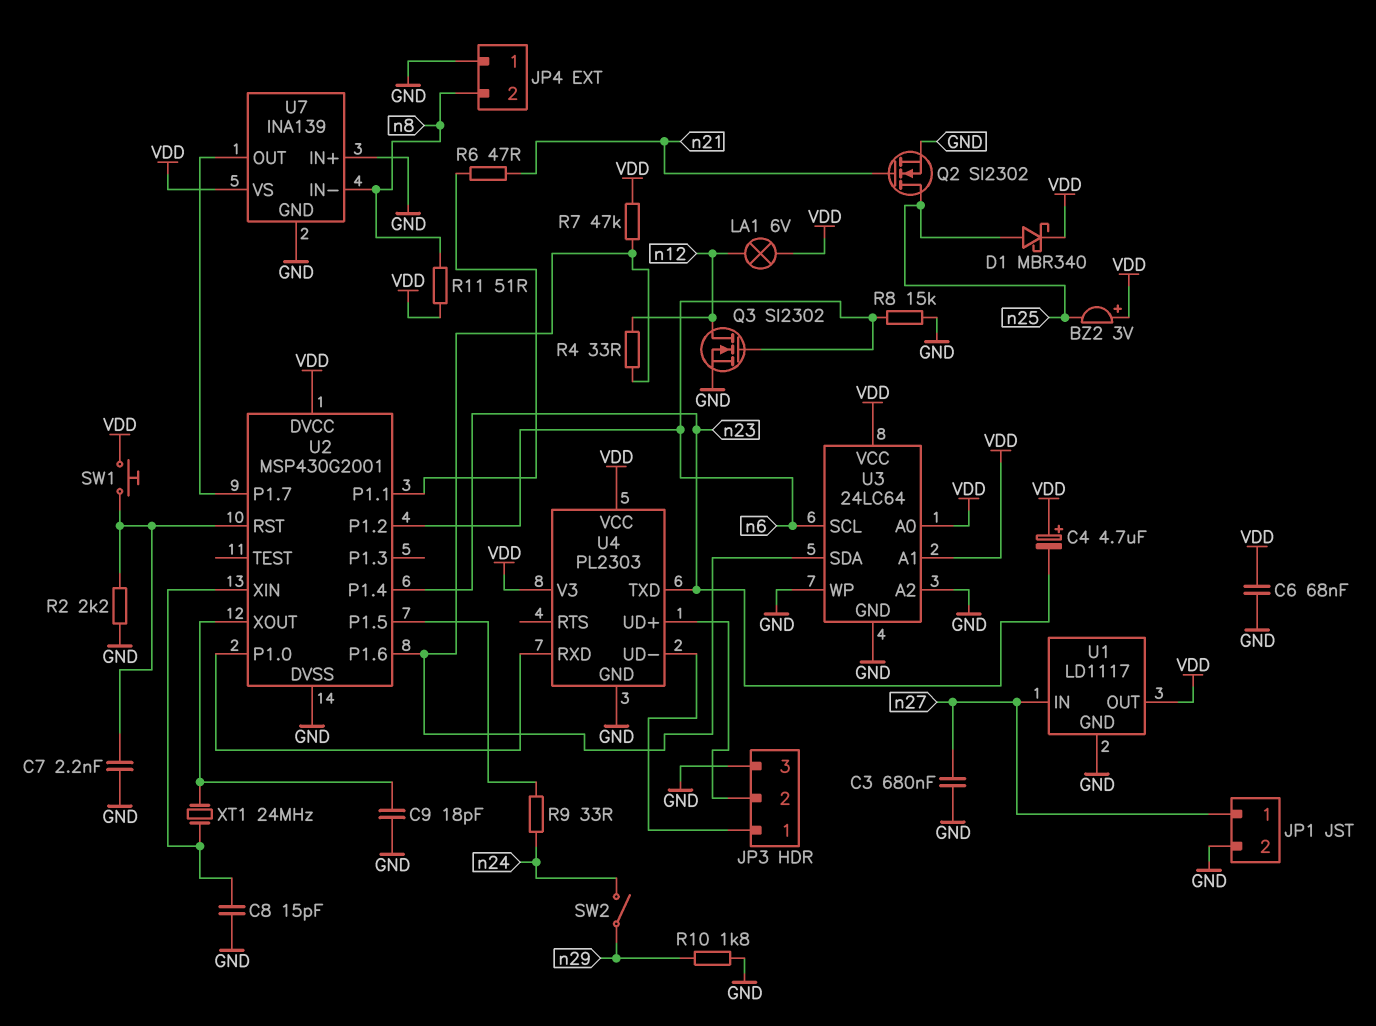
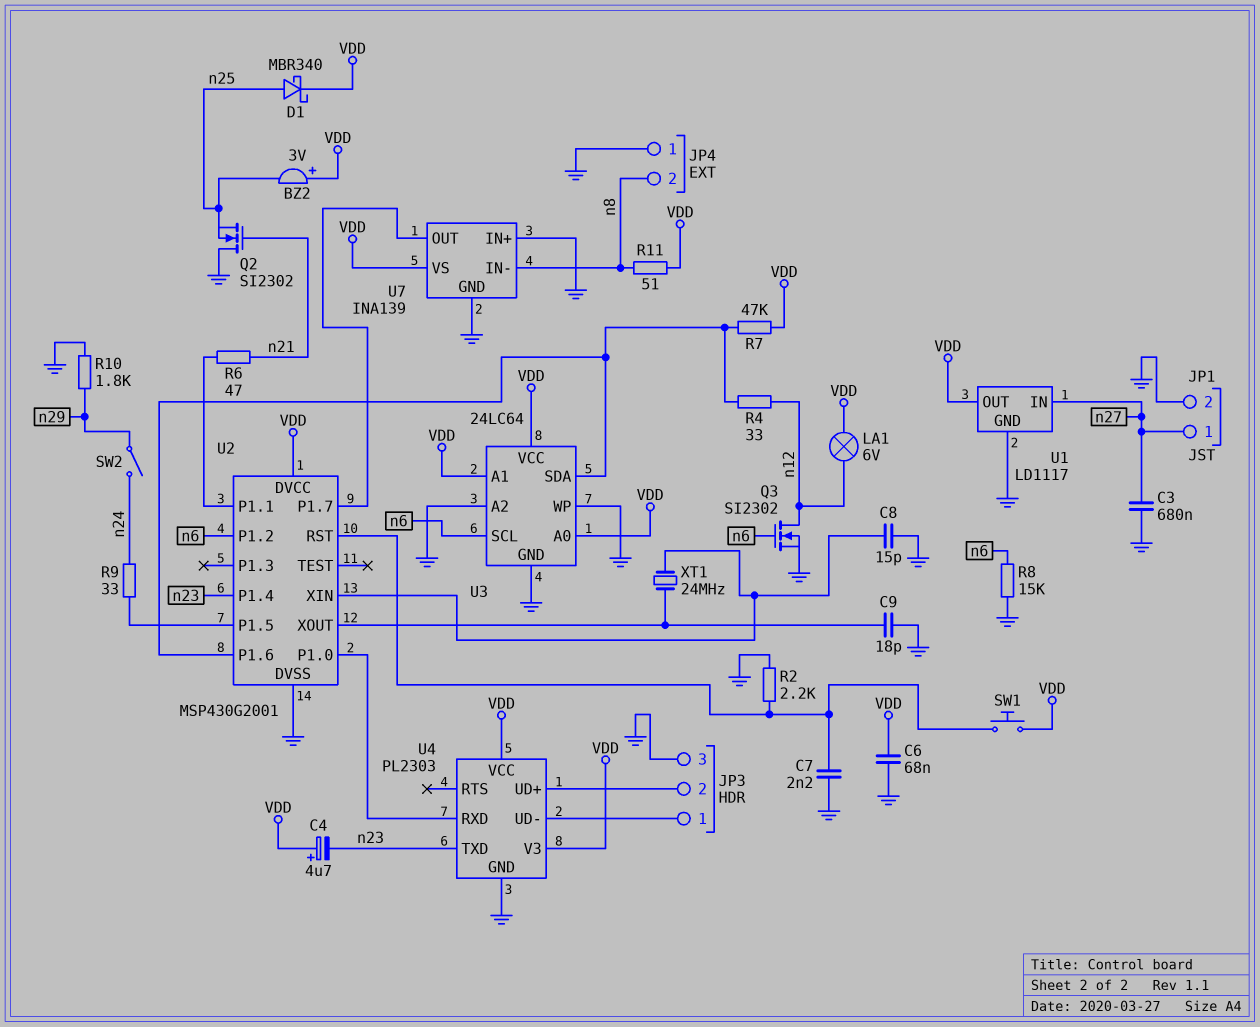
Q2: NMOS SI2302 (G n21, D n25, S GND) -> NMOS SI2302 (G n21, D GND, S n25)

